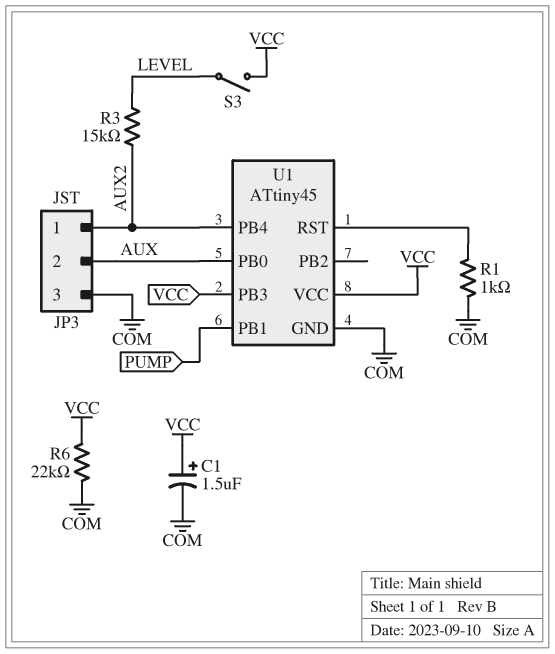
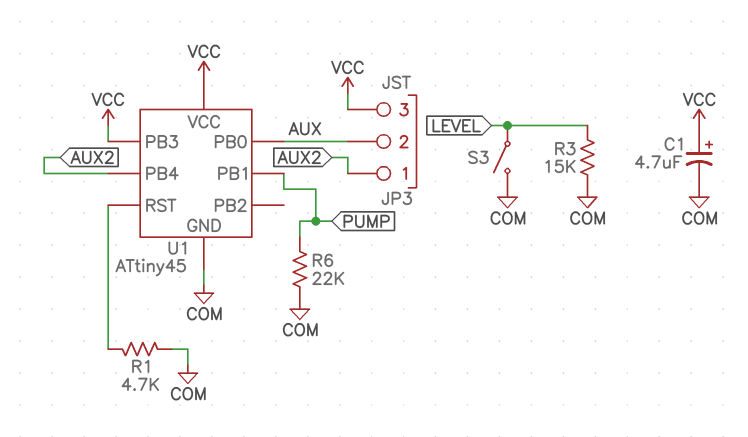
C1: 1.5uF (plus VCC, minus COM) -> 4.7uF (plus VCC, minus COM)
JP3 pin 3: COM -> VCC
R1: 1k (COM, U1/RST) -> 4.7k (COM, U1/RST)
R3: 15k (AUX2, LEVEL) -> 15k (COM, LEVEL)
R6: 22k (COM, VCC) -> 22k (COM, PUMP)
S3: switch (LEVEL, VCC) -> switch (COM, LEVEL)

